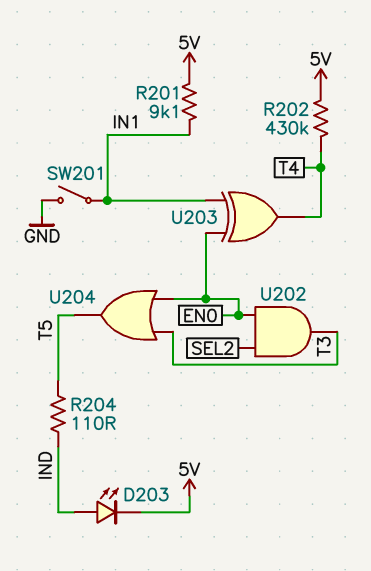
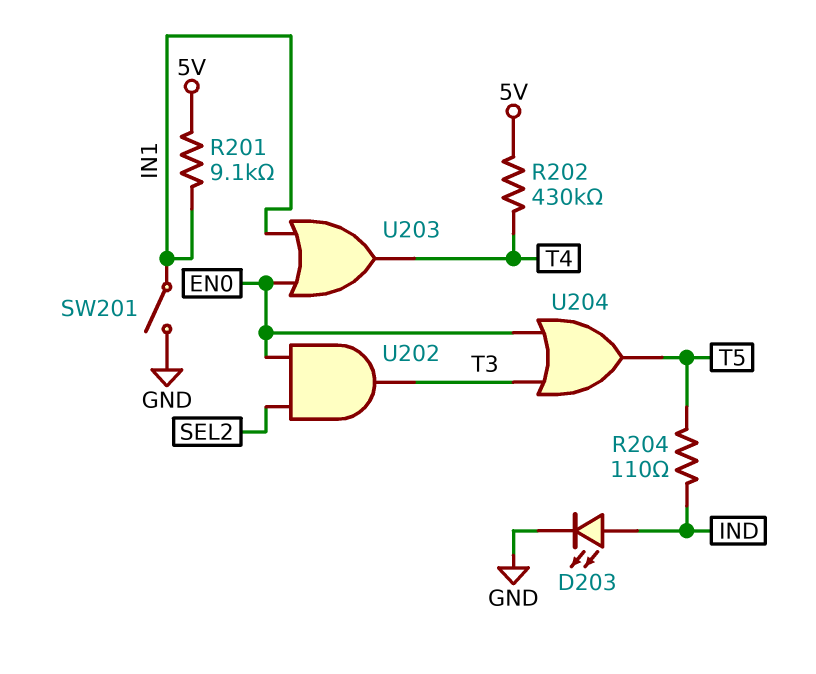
D203: LED (A IND, K 5V) -> LED (A IND, K GND)
U203: XOR (in EN0, in IN1, out T4) -> OR (in EN0, in IN1, out T4)

